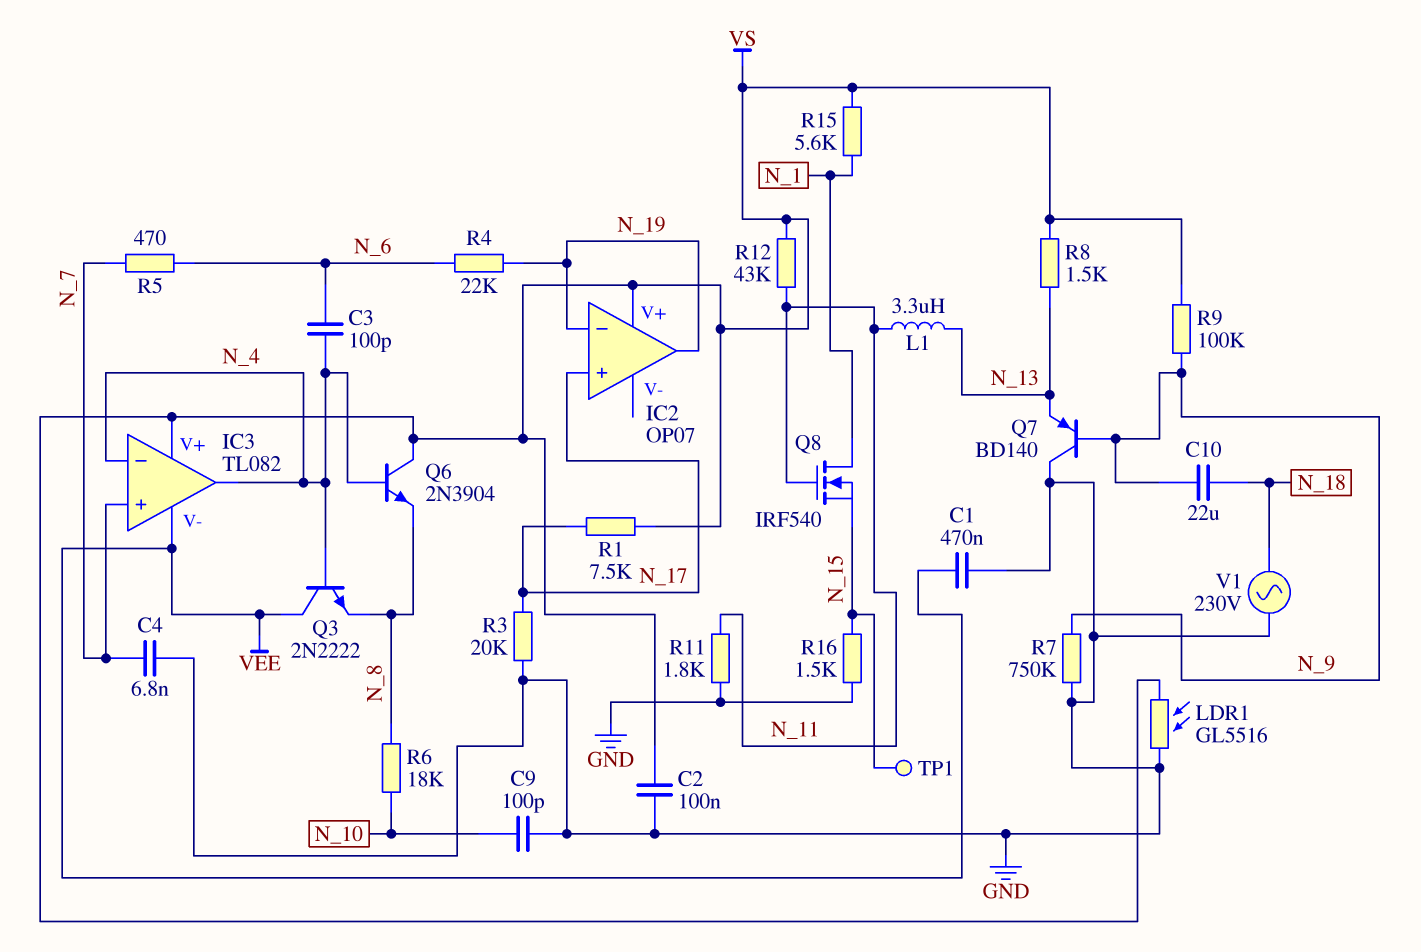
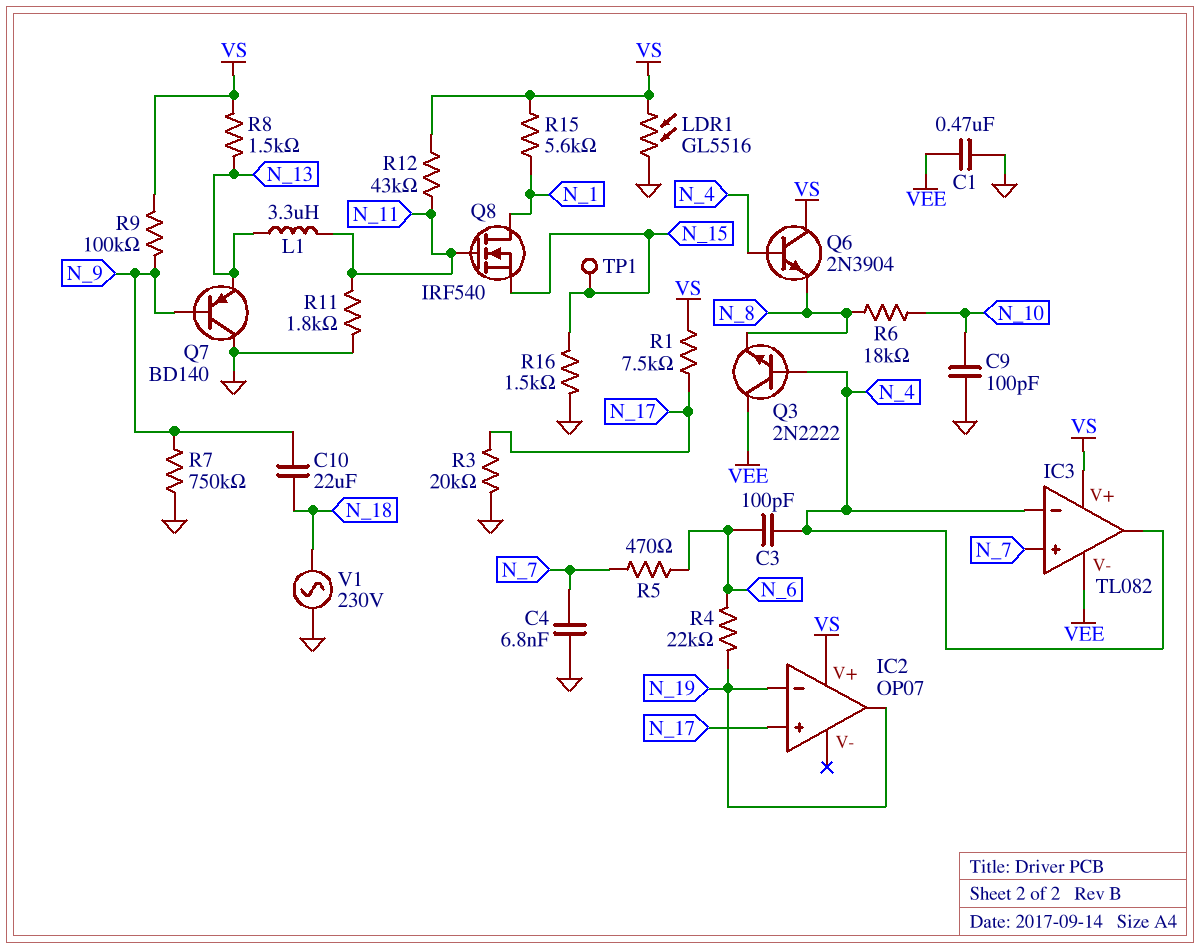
C2: 100nF (GND, VS) -> none

